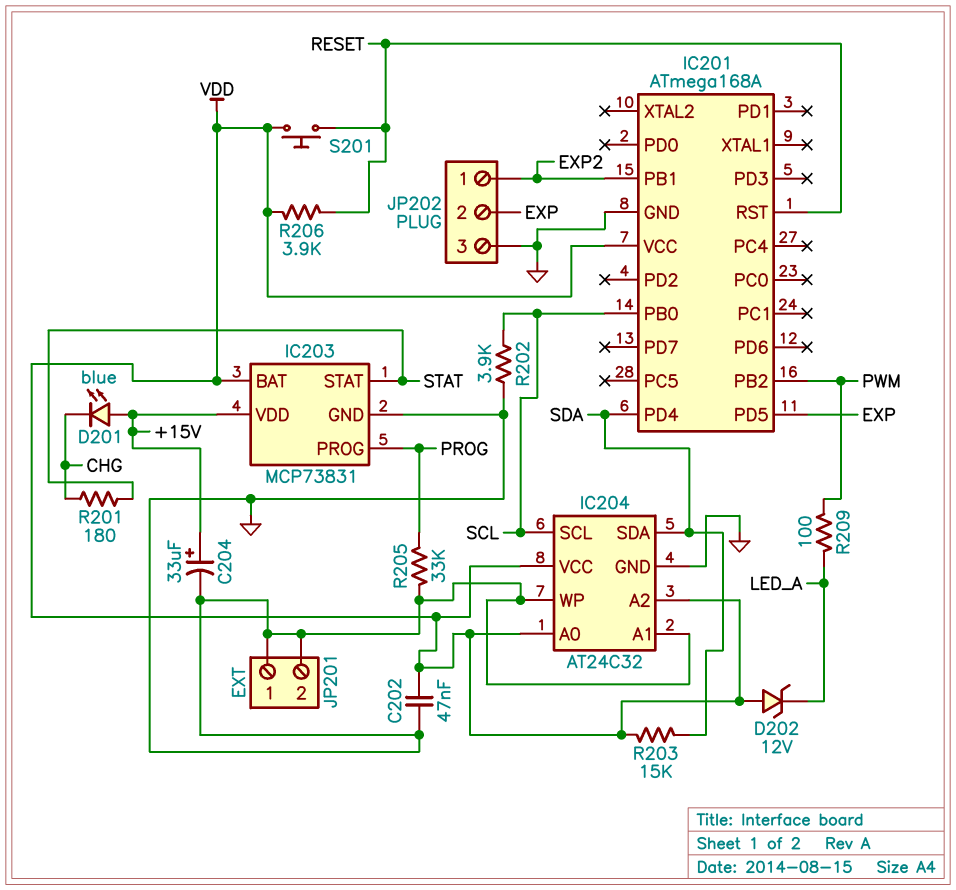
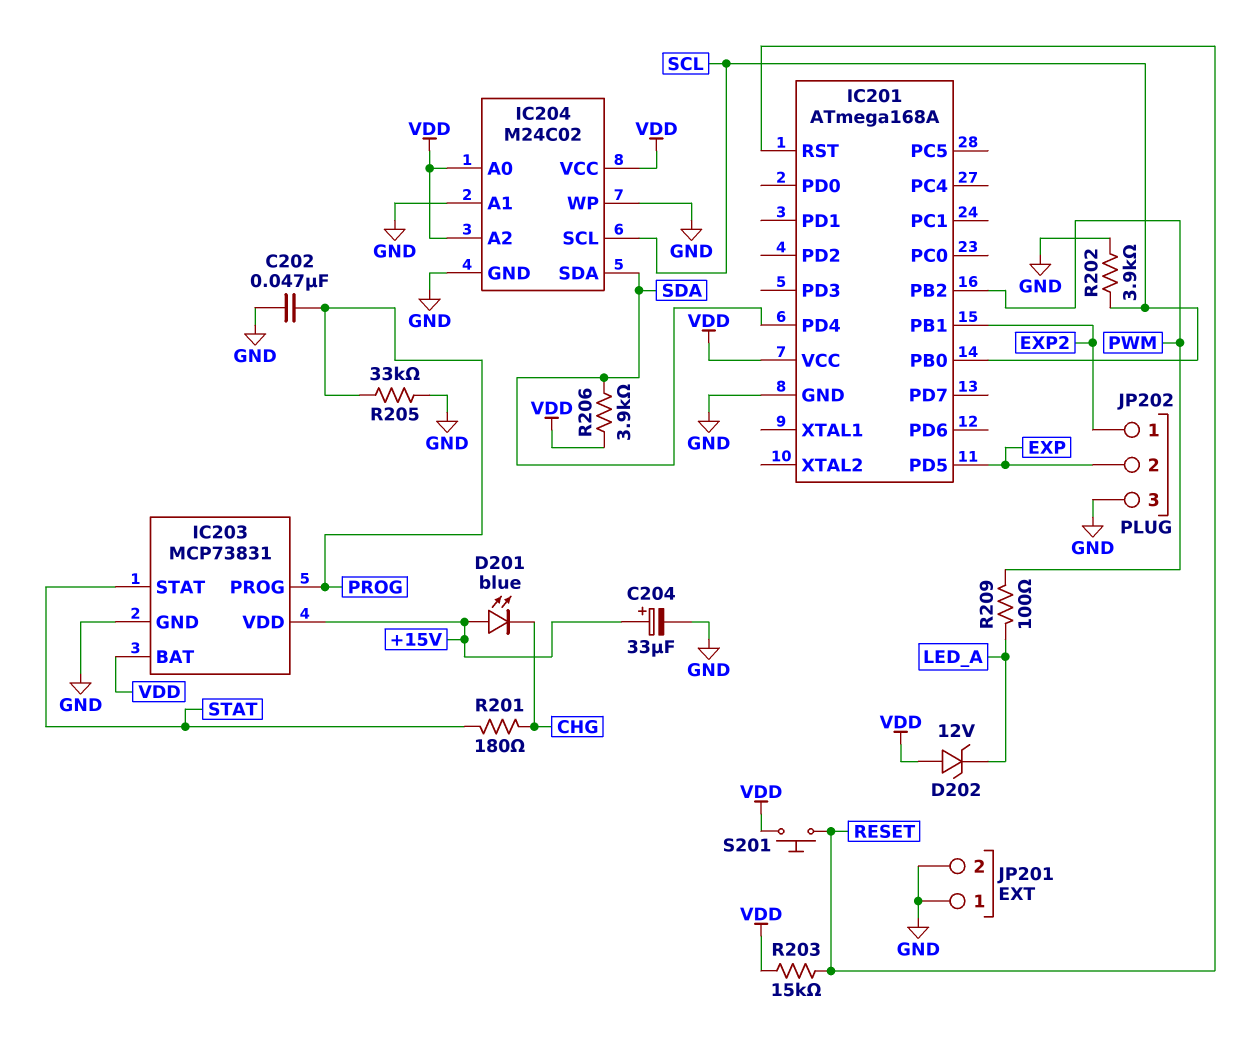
C202: 47nF (GND, VDD) -> 47nF (GND, PROG)
IC204: AT24C32 -> M24C02
R203: 15k (SDA, VDD) -> 15k (RESET, VDD)
R206: 3.9k (RESET, VDD) -> 3.9k (SDA, VDD)

